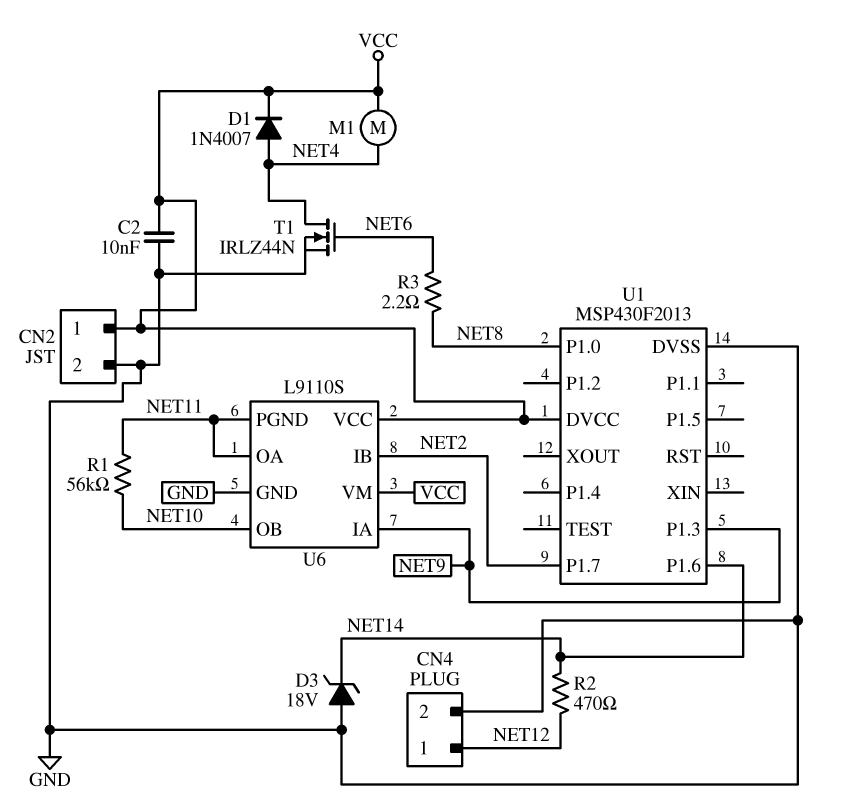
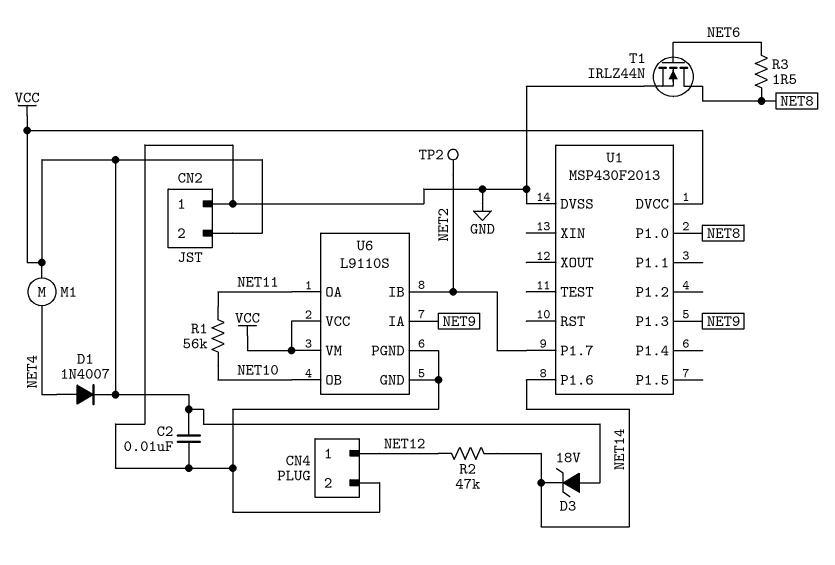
CN2 pin 1: VCC -> GND
CN2 pin 2: GND -> VCC
D3: zener 18V (A GND, K NET14) -> zener 18V (A VCC, K NET14)
R2: 470 (NET12, NET14) -> 47k (NET12, NET14)
R3: 2.2 (NET6, NET8) -> 1.5 (NET6, NET8)
T1: NMOS IRLZ44N (G NET6, D NET4, S GND) -> NMOS IRLZ44N (G NET6, D NET8, S GND)
TP2: none -> test point (NET2)
U6 pin PGND: NET11 -> GND

